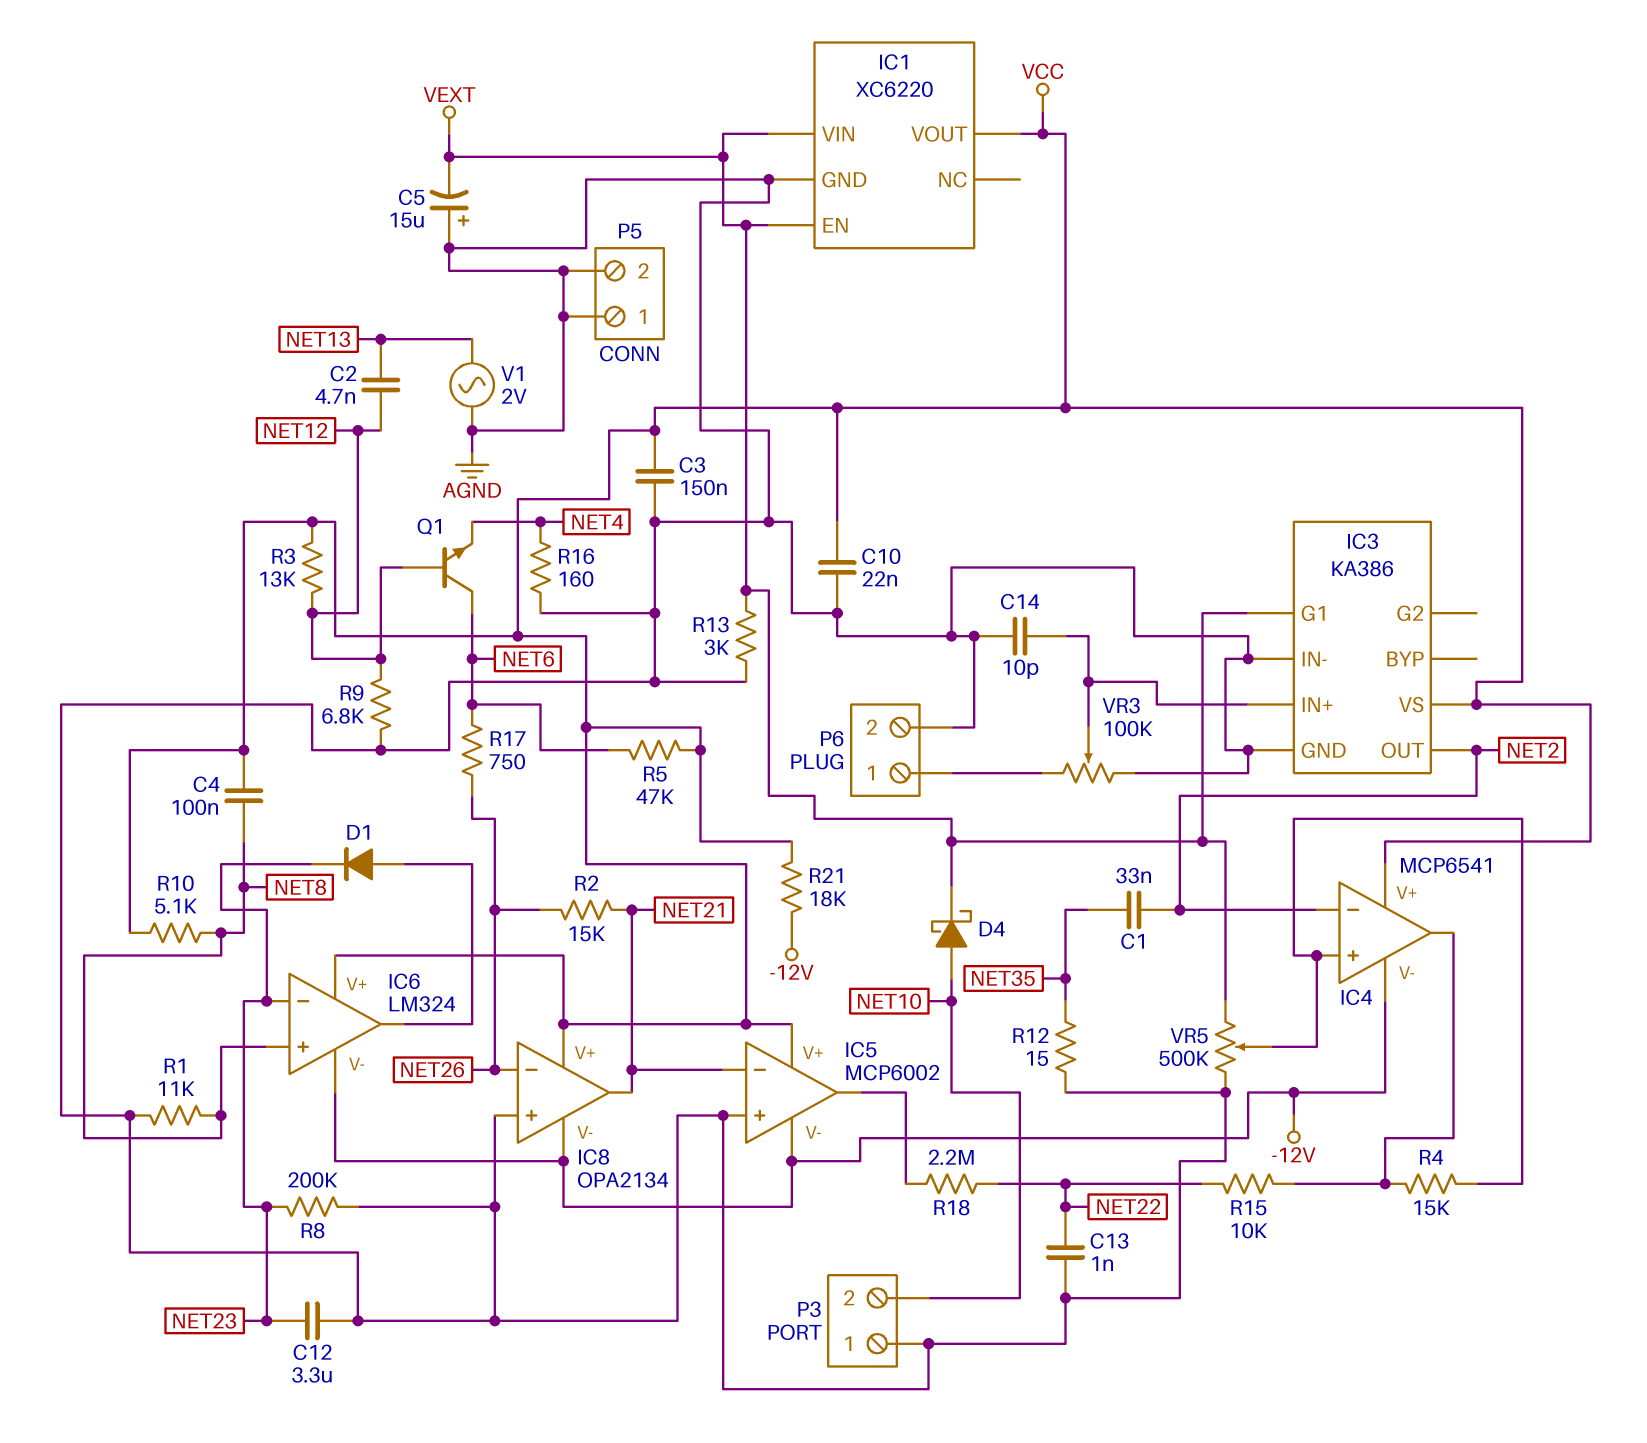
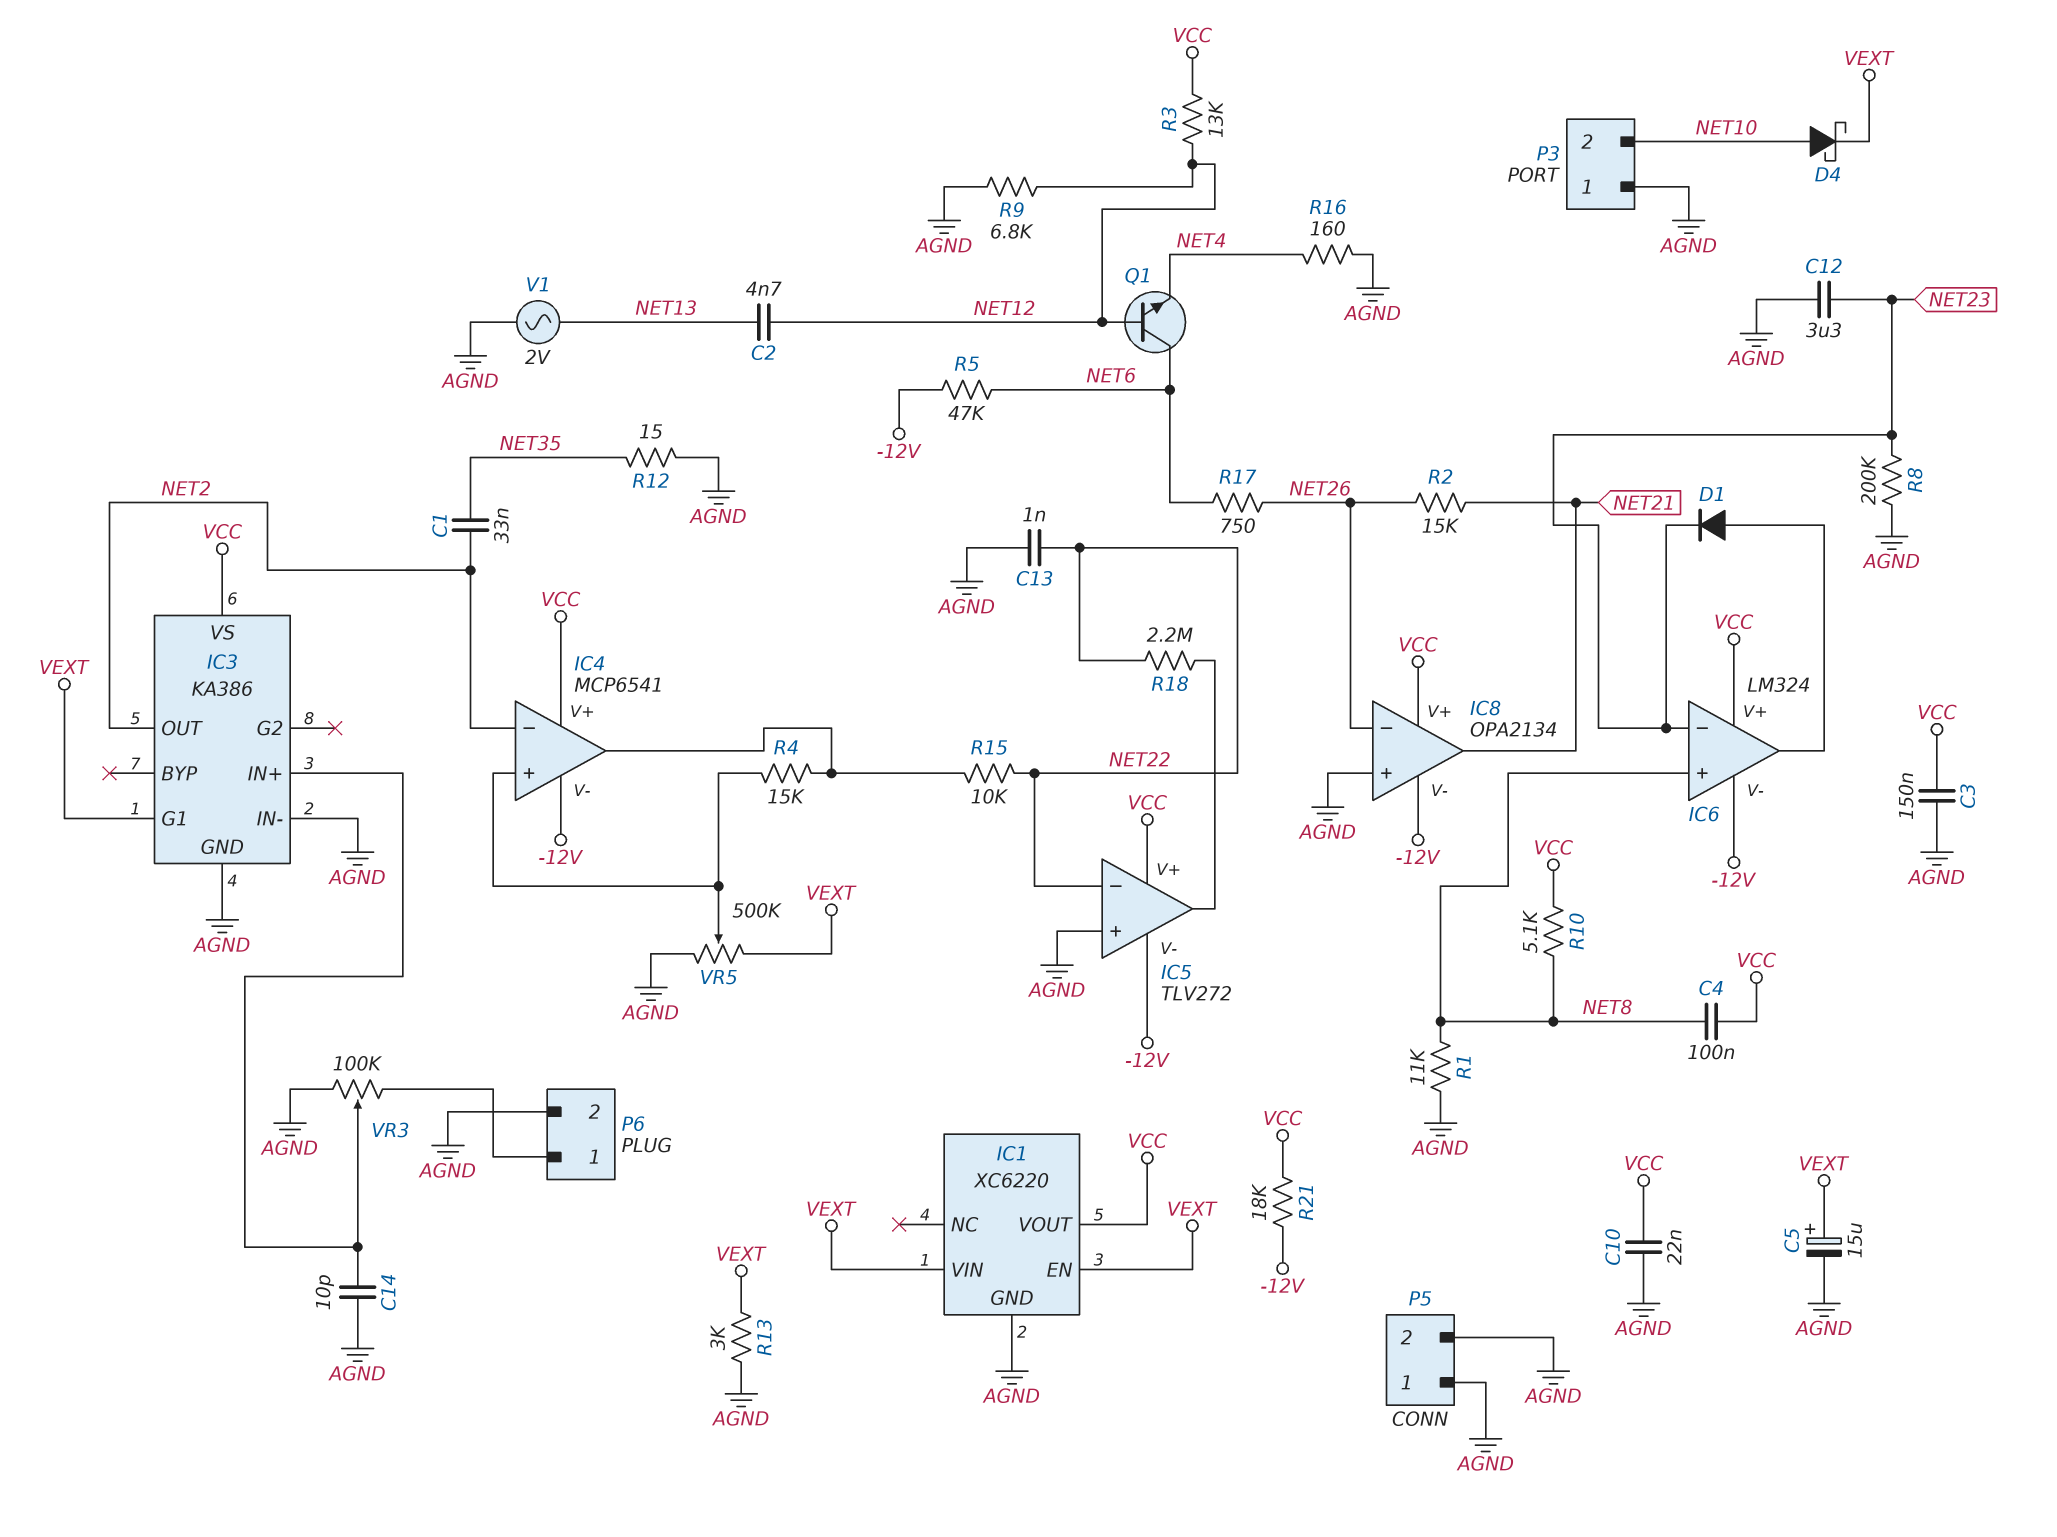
C5: 15uF (plus AGND, minus VEXT) -> 15uF (plus VEXT, minus AGND)
IC5: MCP6002 -> TLV272
IC5 pin in-: NET21 -> NET22
R5: 47k (NET6, VCC) -> 47k (-12V, NET6)

